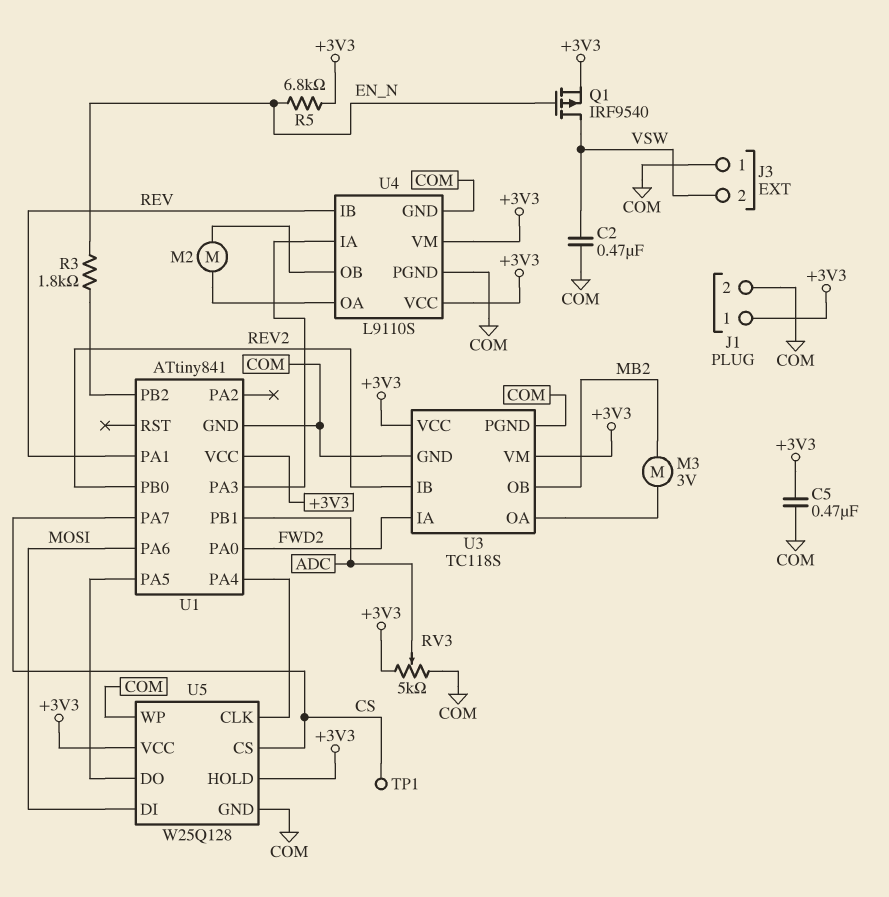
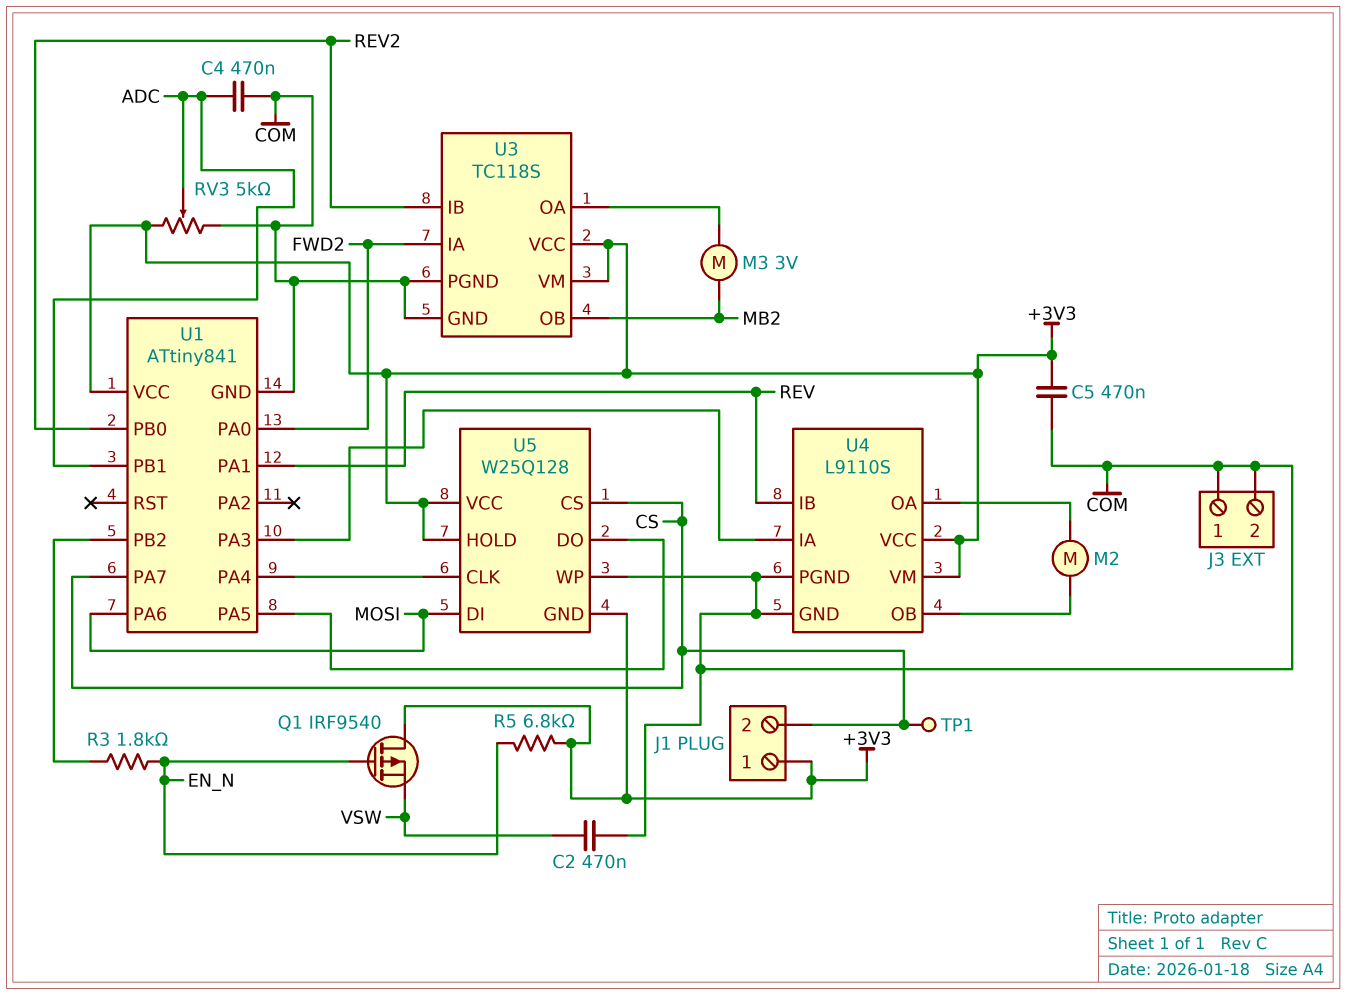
C4: none -> 470nF (ADC, COM)
J1 pin 2: COM -> CS
J3 pin 2: VSW -> COM
Q1: PMOS IRF9540 (G EN_N, D VSW, S +3V3) -> PMOS IRF9540 (G EN_N, D +3V3, S VSW)
U5 pin GND: COM -> +3V3

